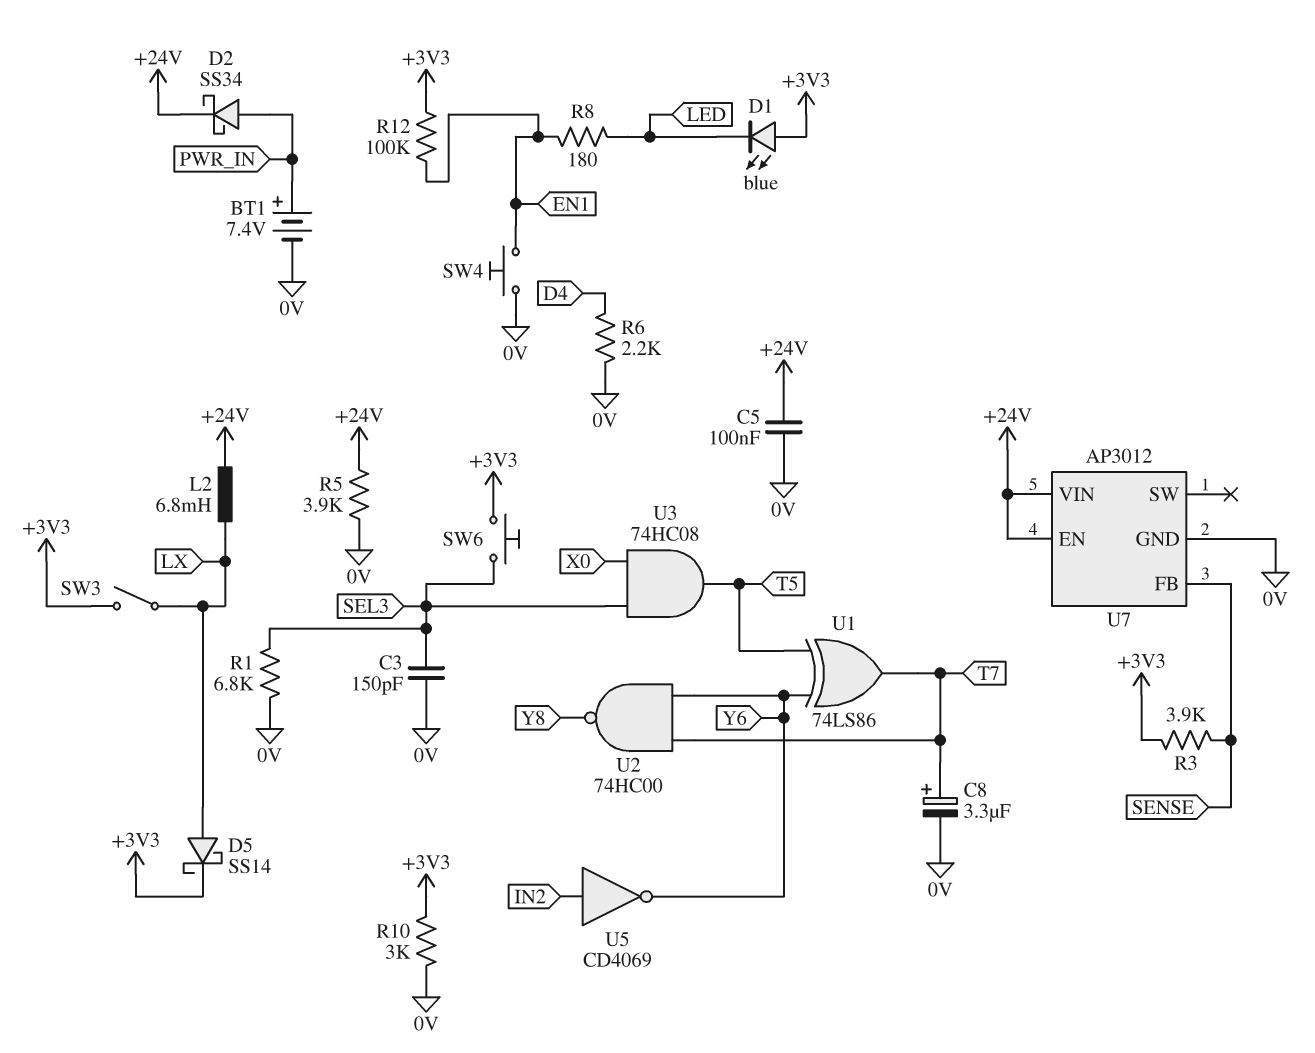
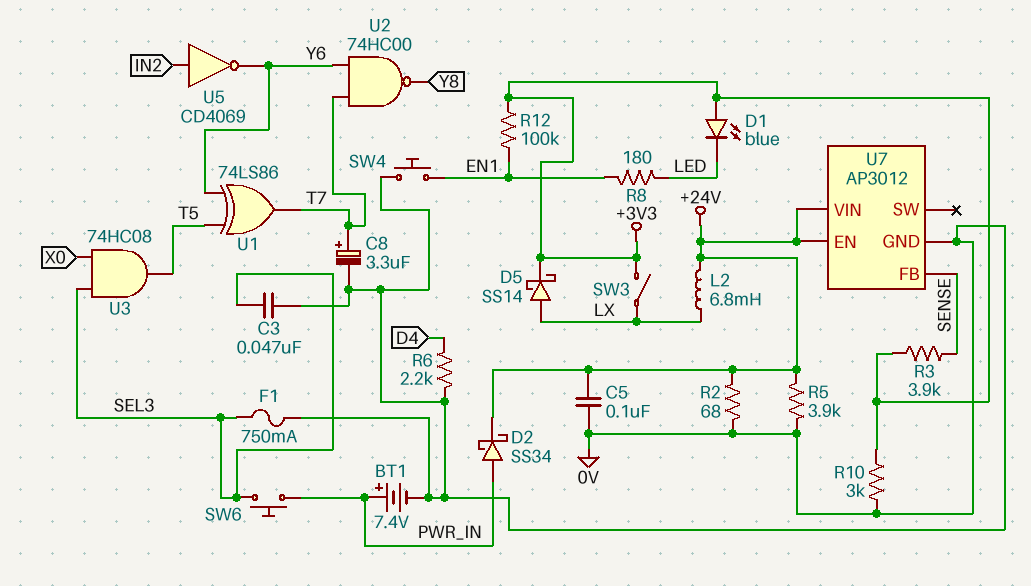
C3: 150pF (0V, SEL3) -> 47nF (0V, SEL3)
F1: none -> 750mA (0V, SEL3)
R1: 6.8k (0V, SEL3) -> none
R2: none -> 68 (+24V, 0V)
SW6: button (+3V3, SEL3) -> button (PWR_IN, SEL3)

